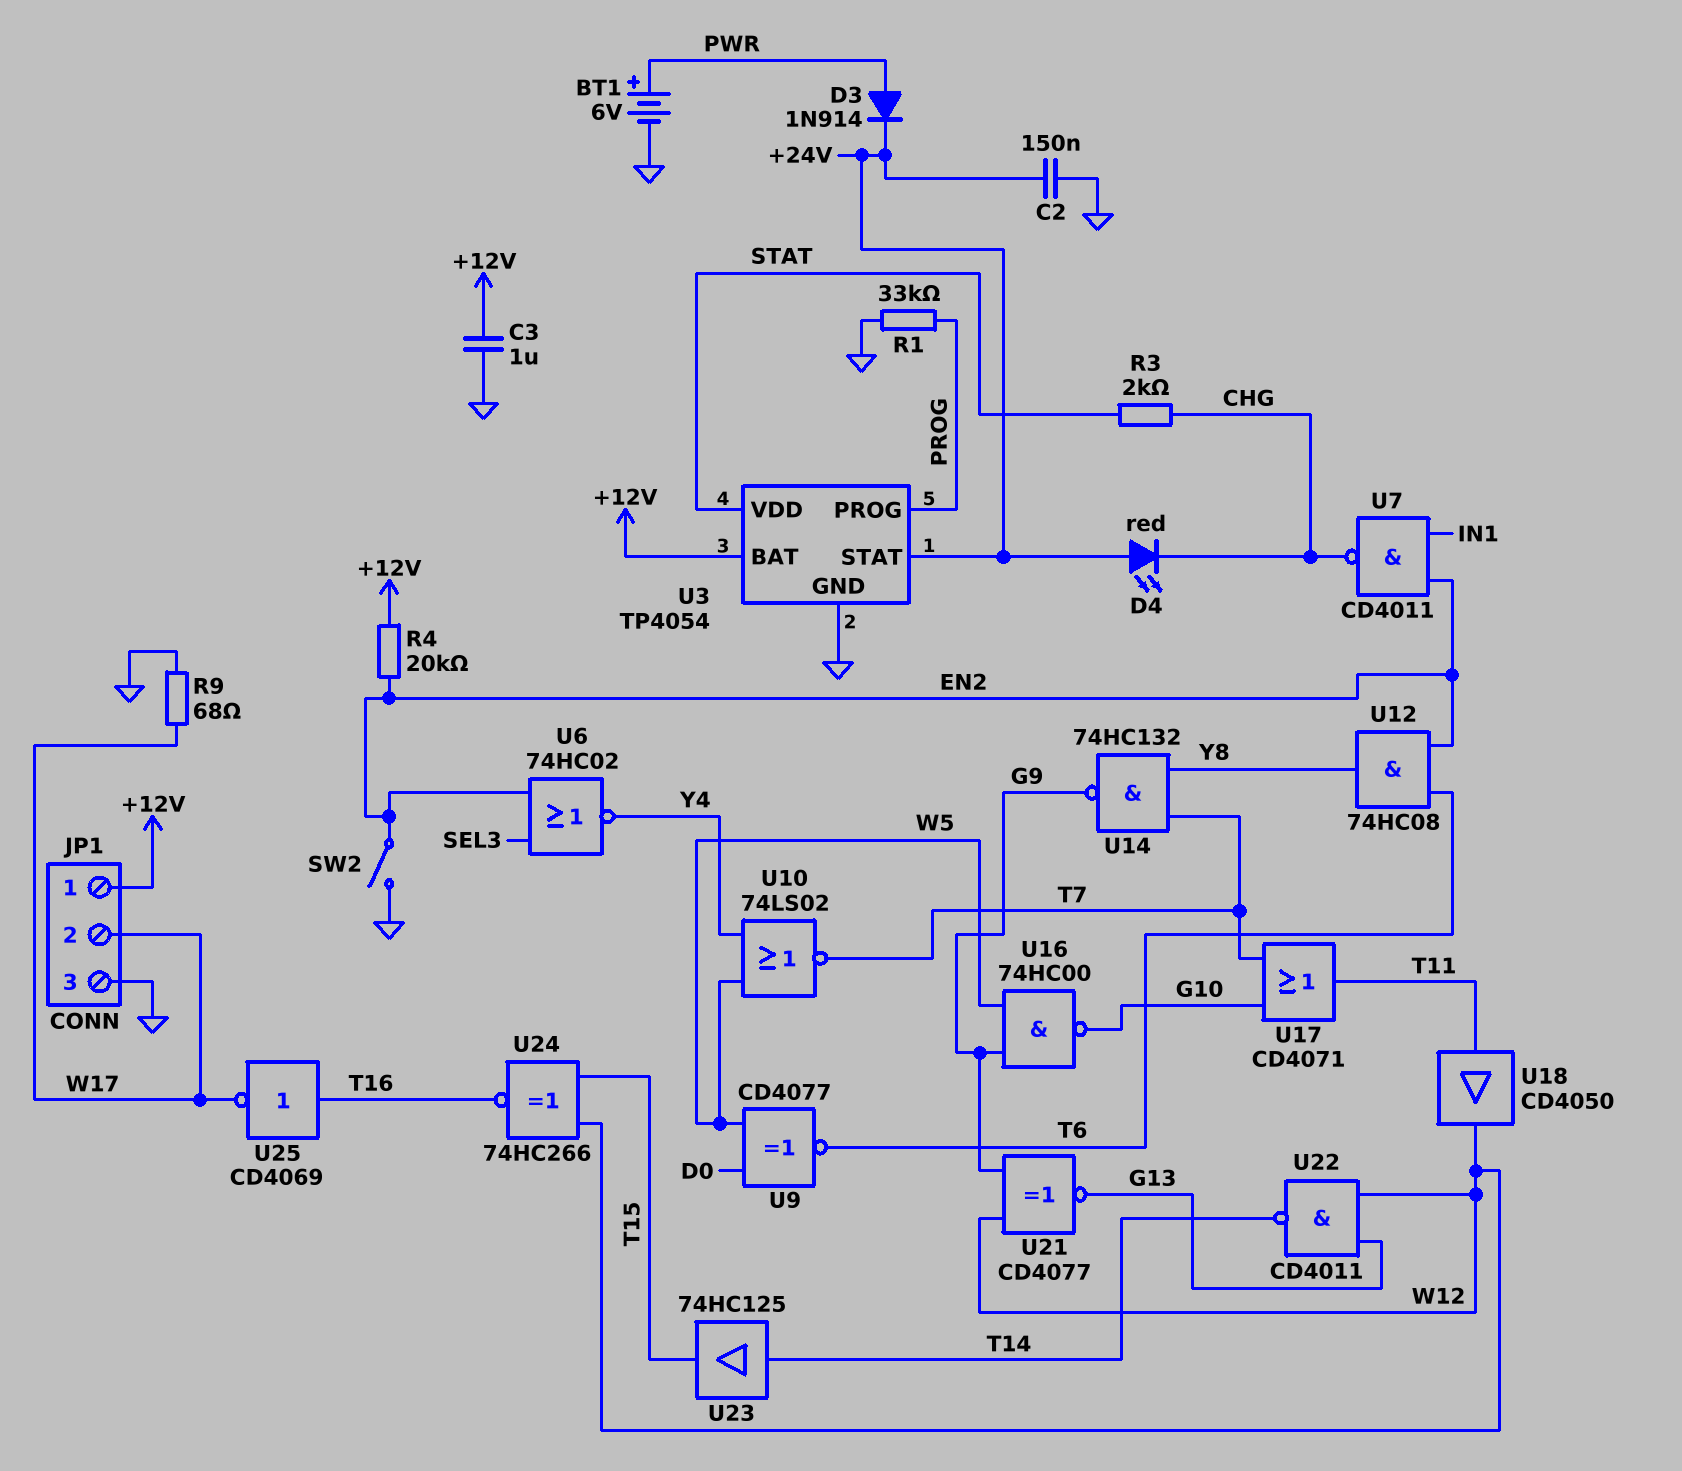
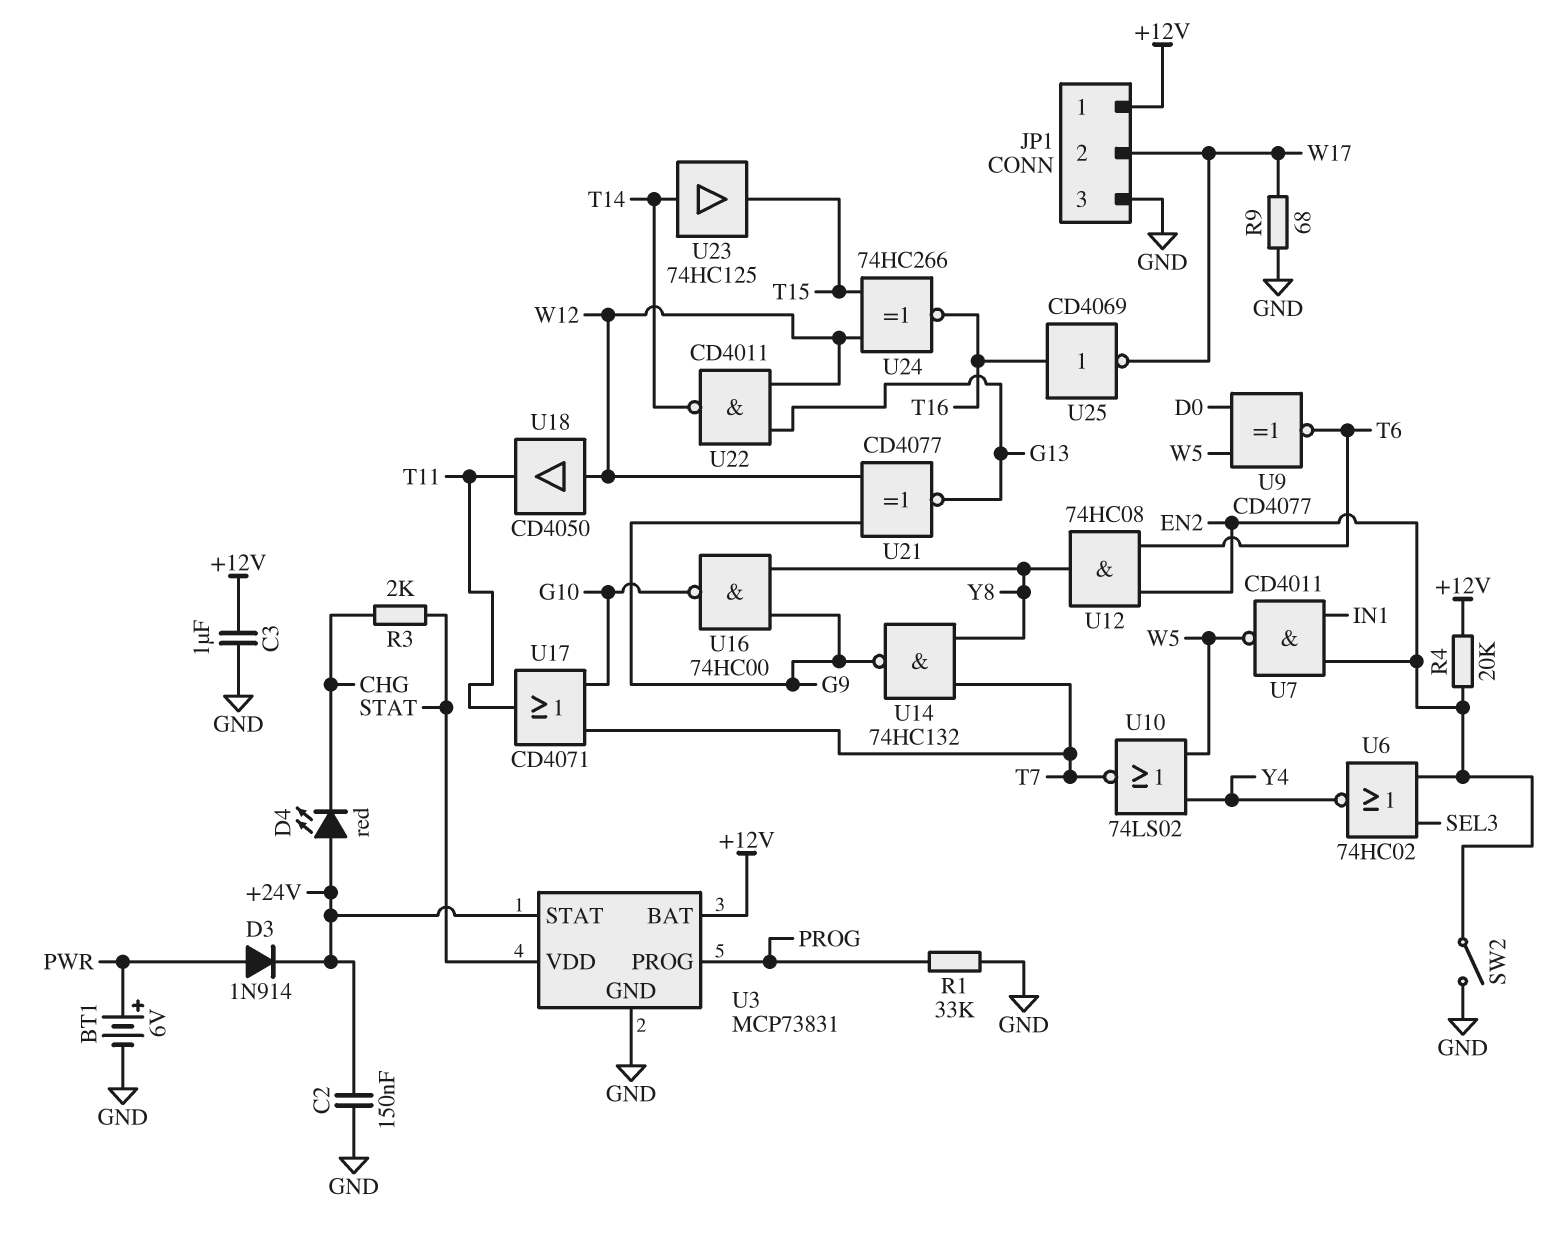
U3: TP4054 -> MCP73831
U7: NAND CD4011 (in EN2, in IN1, out CHG) -> NAND CD4011 (in EN2, in IN1, out W5)
U16: NAND 74HC00 (in G9, in W5, out G10) -> NAND 74HC00 (in G9, in Y8, out G10)
U18: buffer CD4050 (in T11, out W12) -> buffer CD4050 (in W12, out T11)

